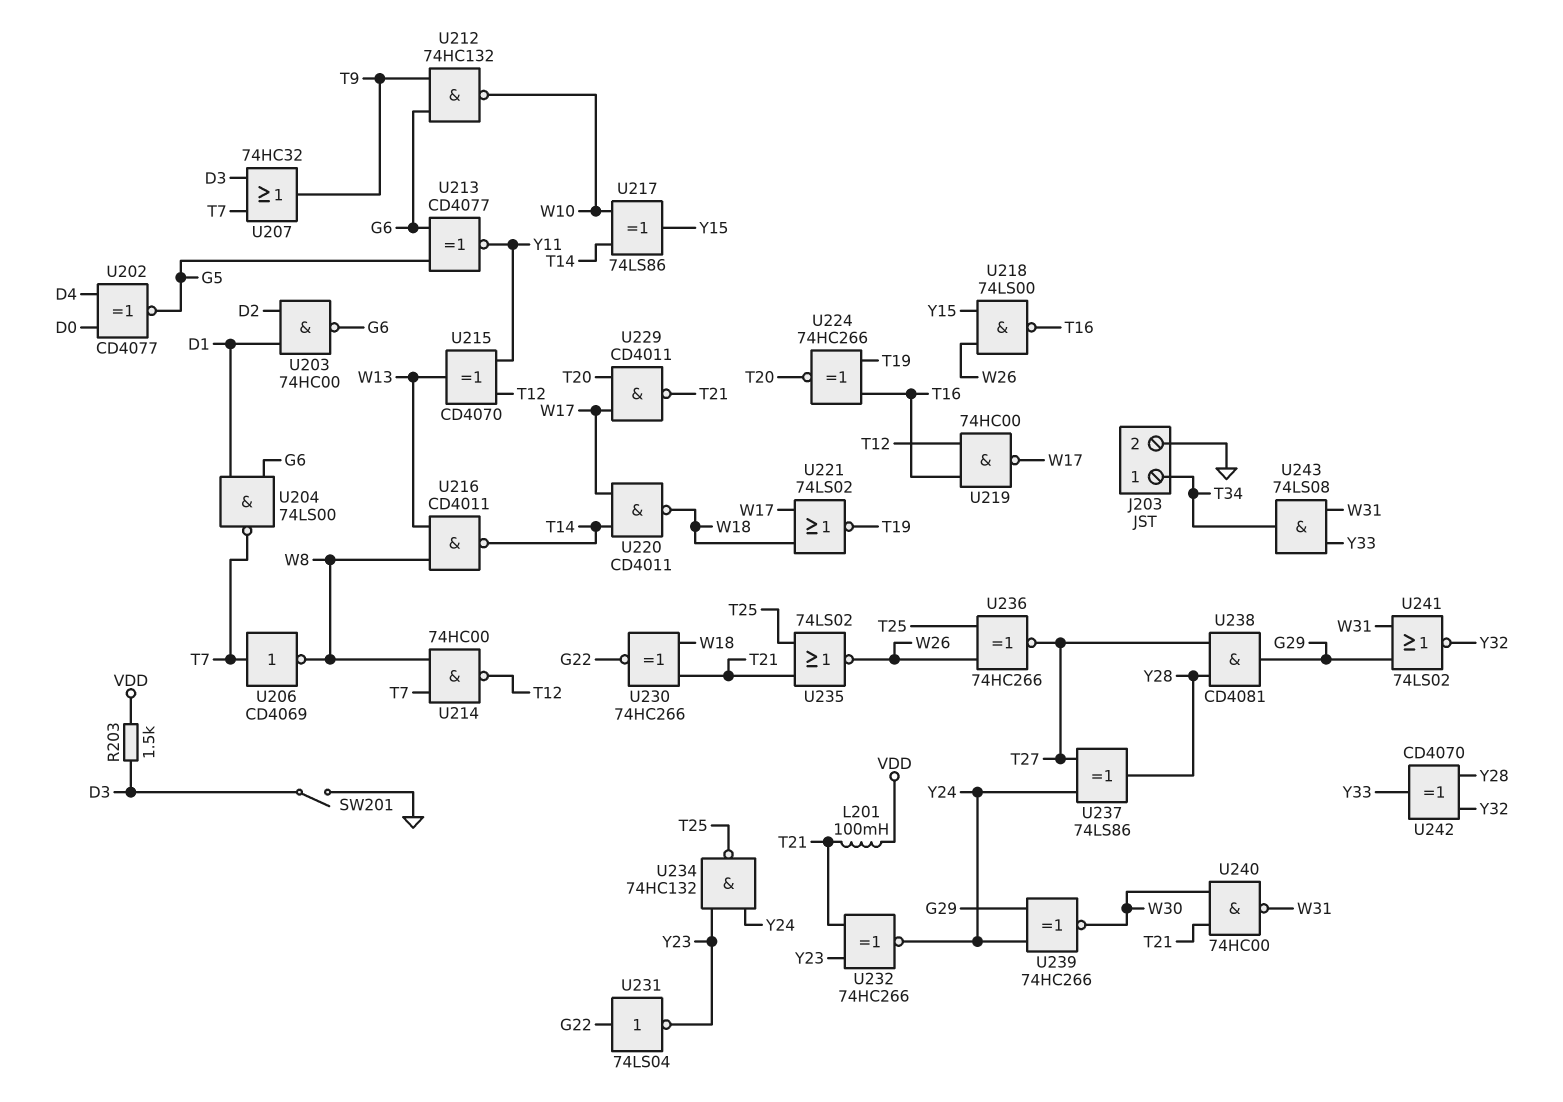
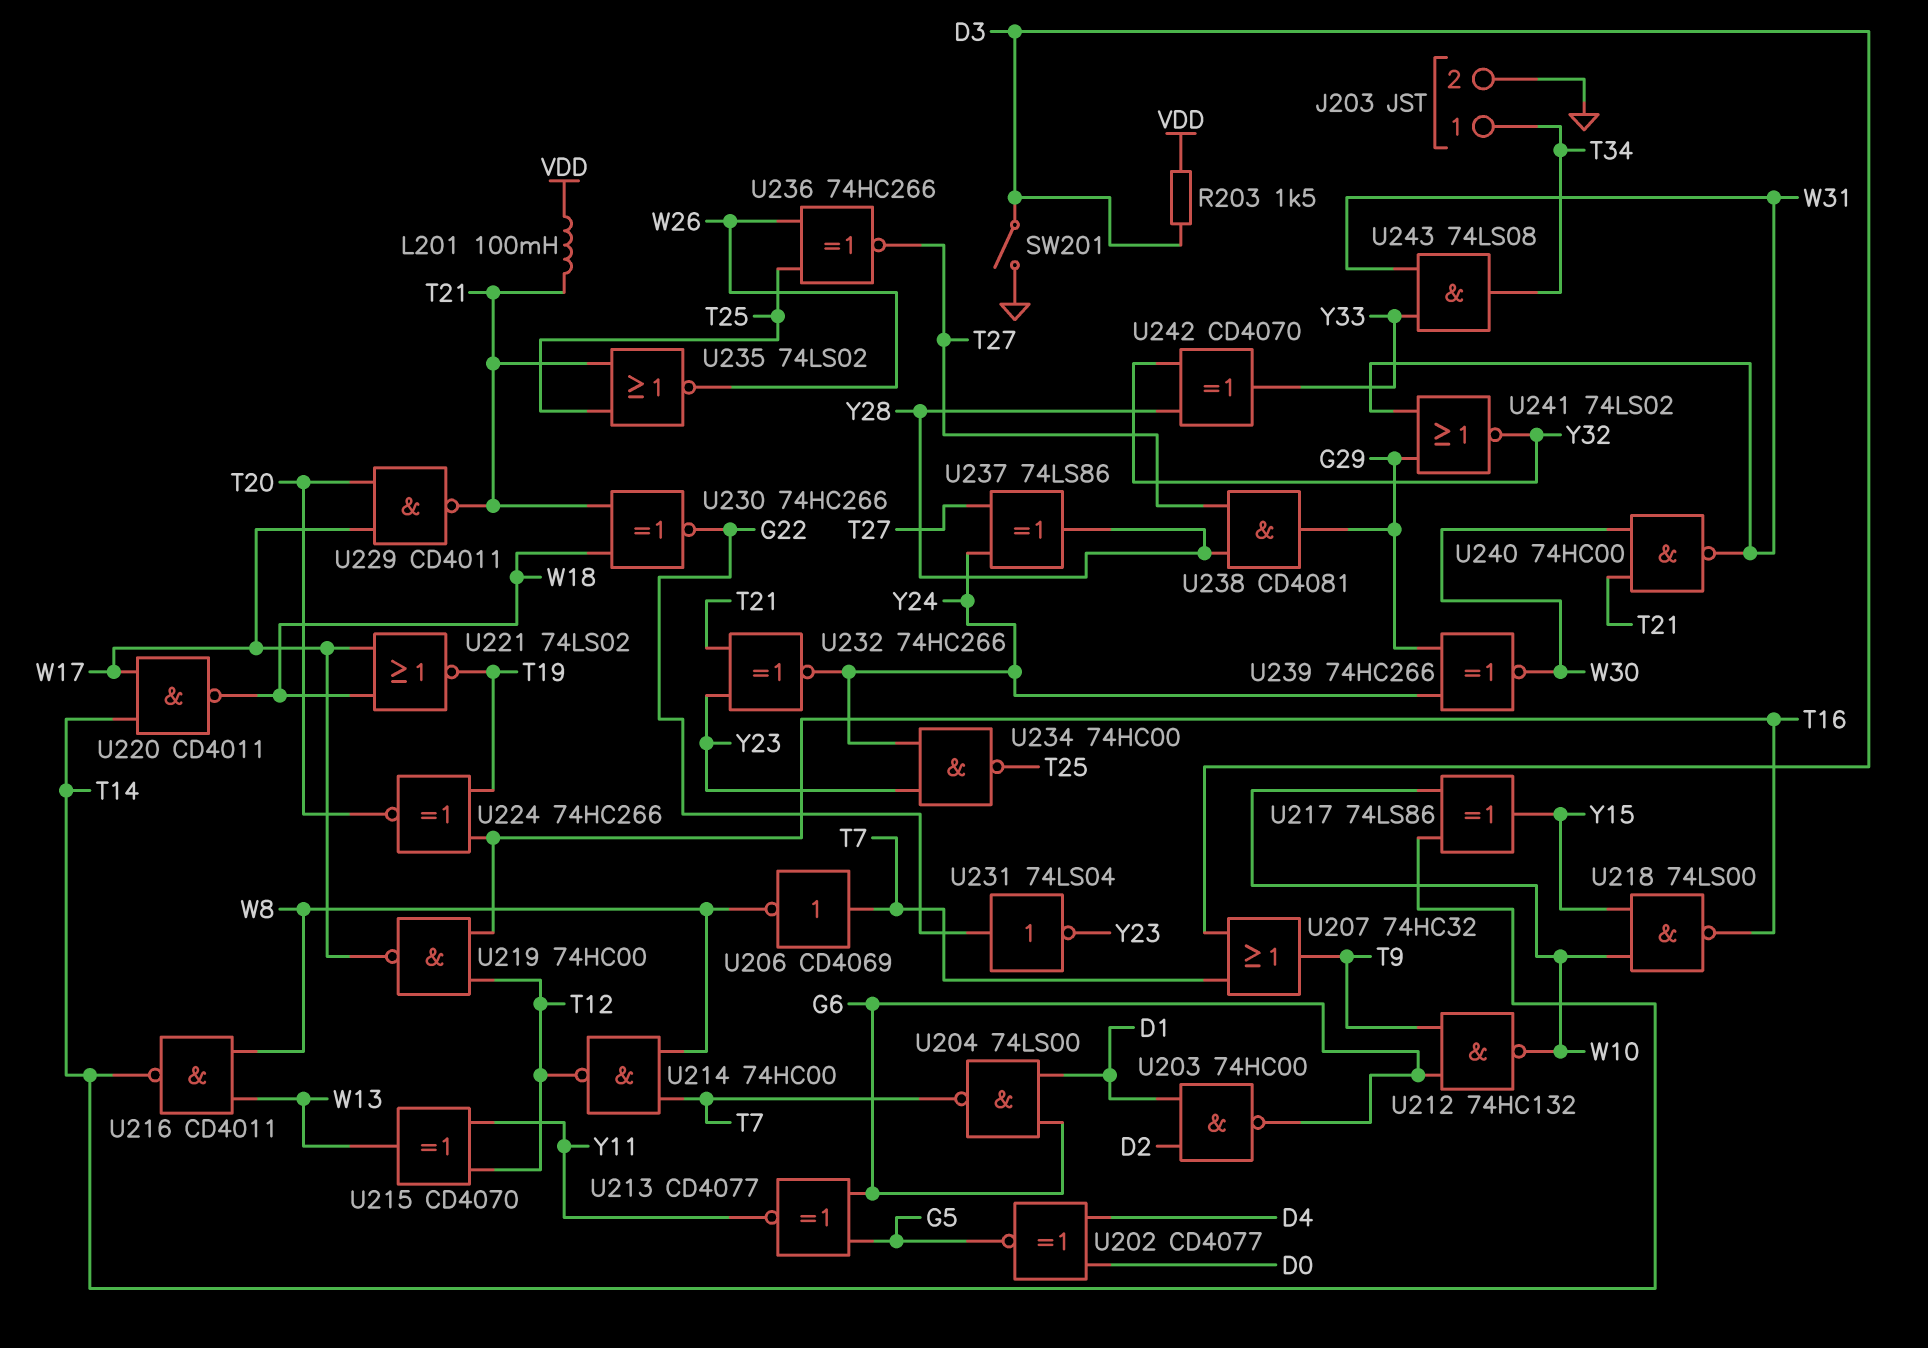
U218: NAND 74LS00 (in W26, in Y15, out T16) -> NAND 74LS00 (in W10, in Y15, out T16)
U234: NAND 74HC132 (in Y23, in Y24, out T25) -> NAND 74HC00 (in Y23, in Y24, out T25)

